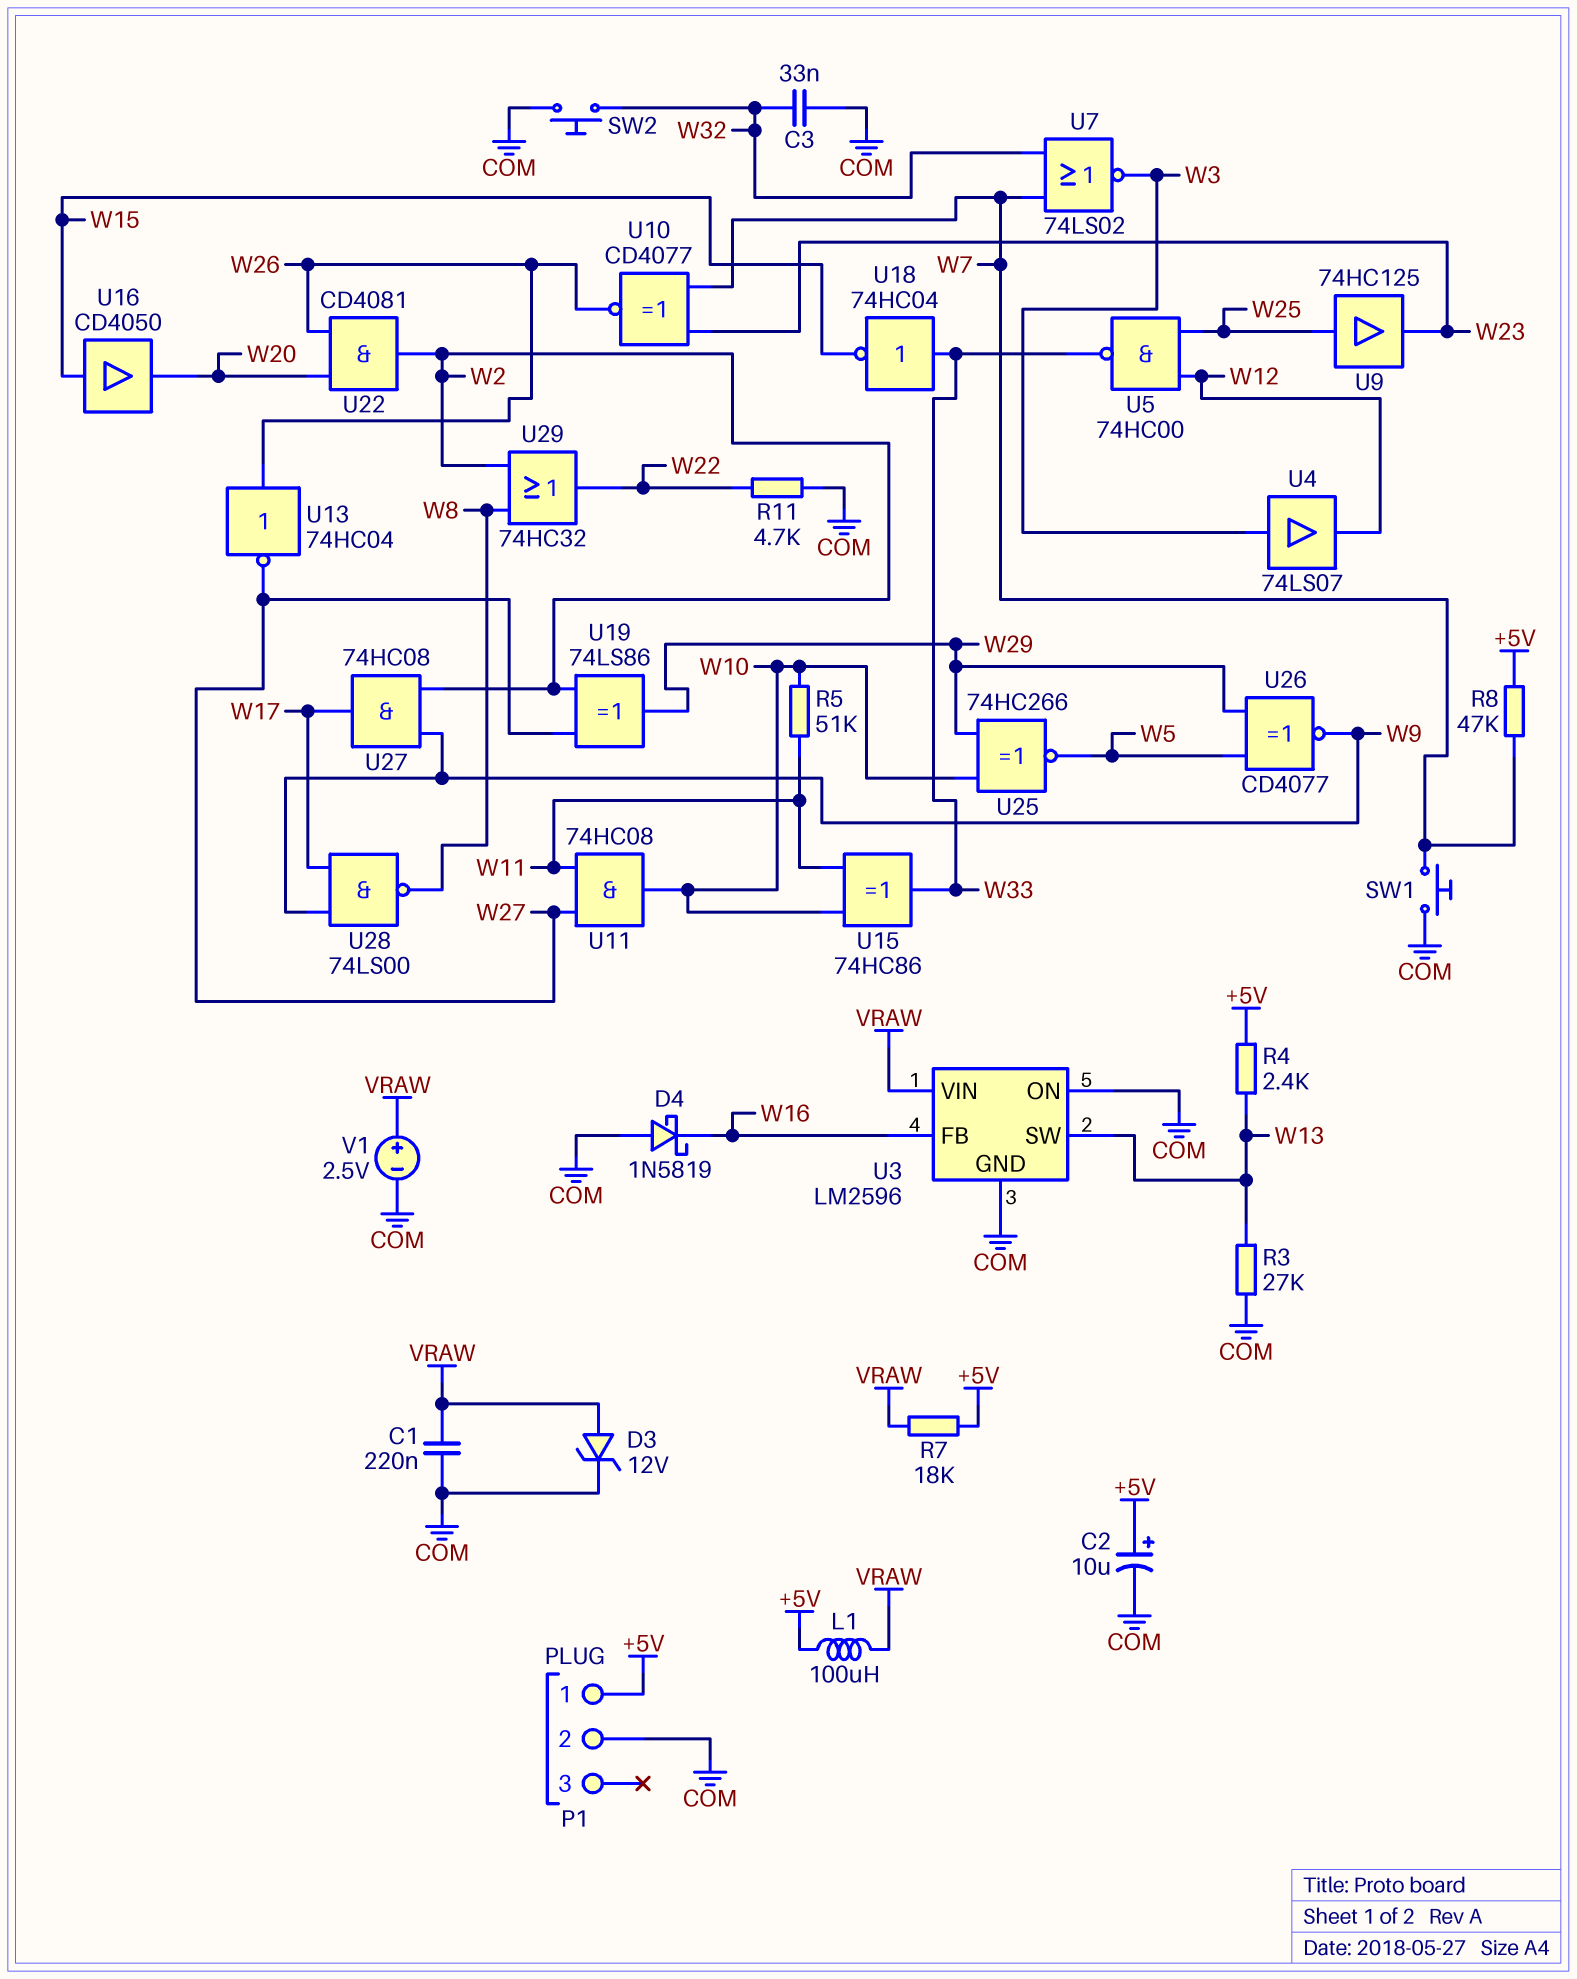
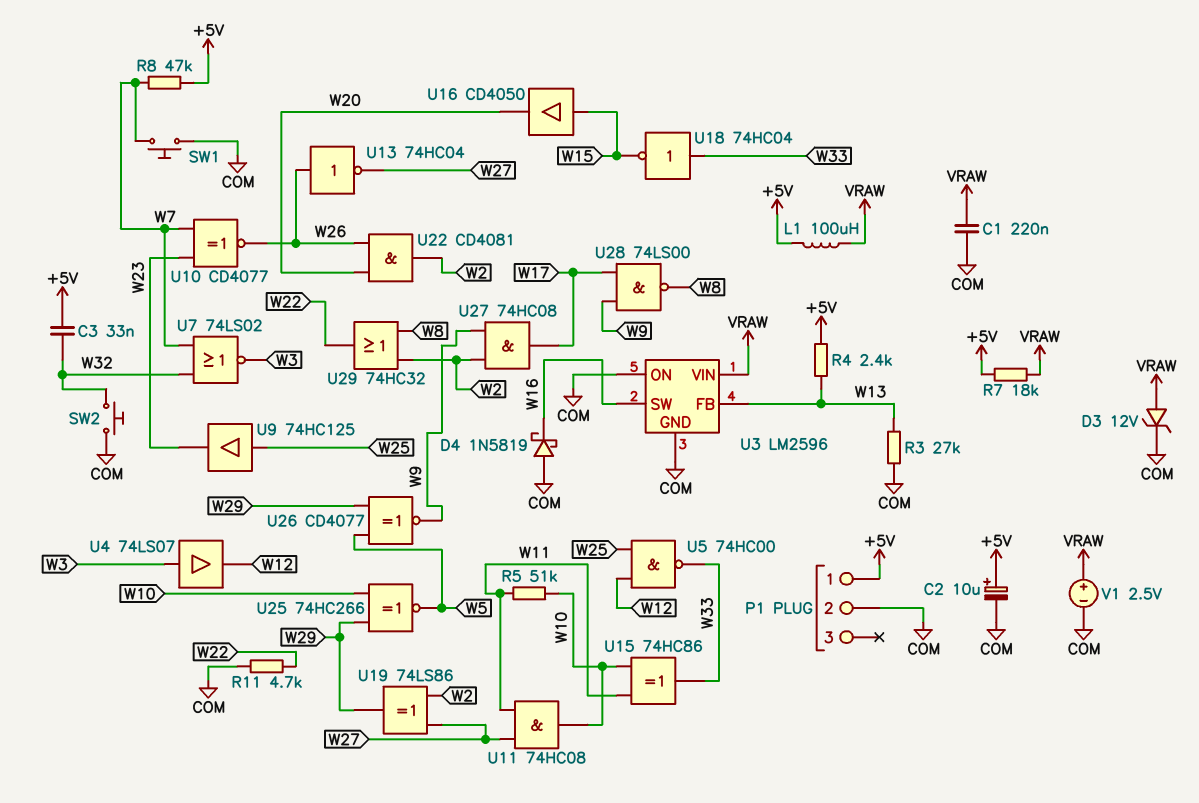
C3: 33nF (COM, W32) -> 33nF (+5V, W32)
U3 pin FB: W16 -> W13
U3 pin SW: W13 -> W16

